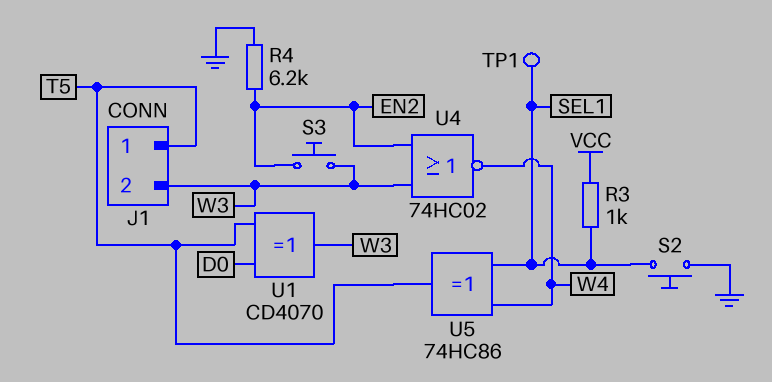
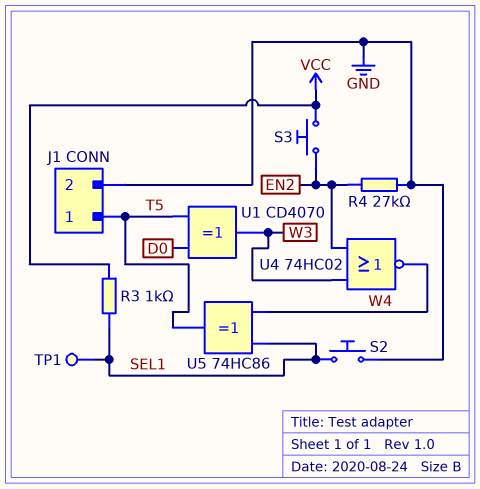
J1 pin 2: W3 -> GND
R4: 6.2k (EN2, GND) -> 27k (EN2, GND)
S3: button (EN2, W3) -> button (EN2, VCC)

